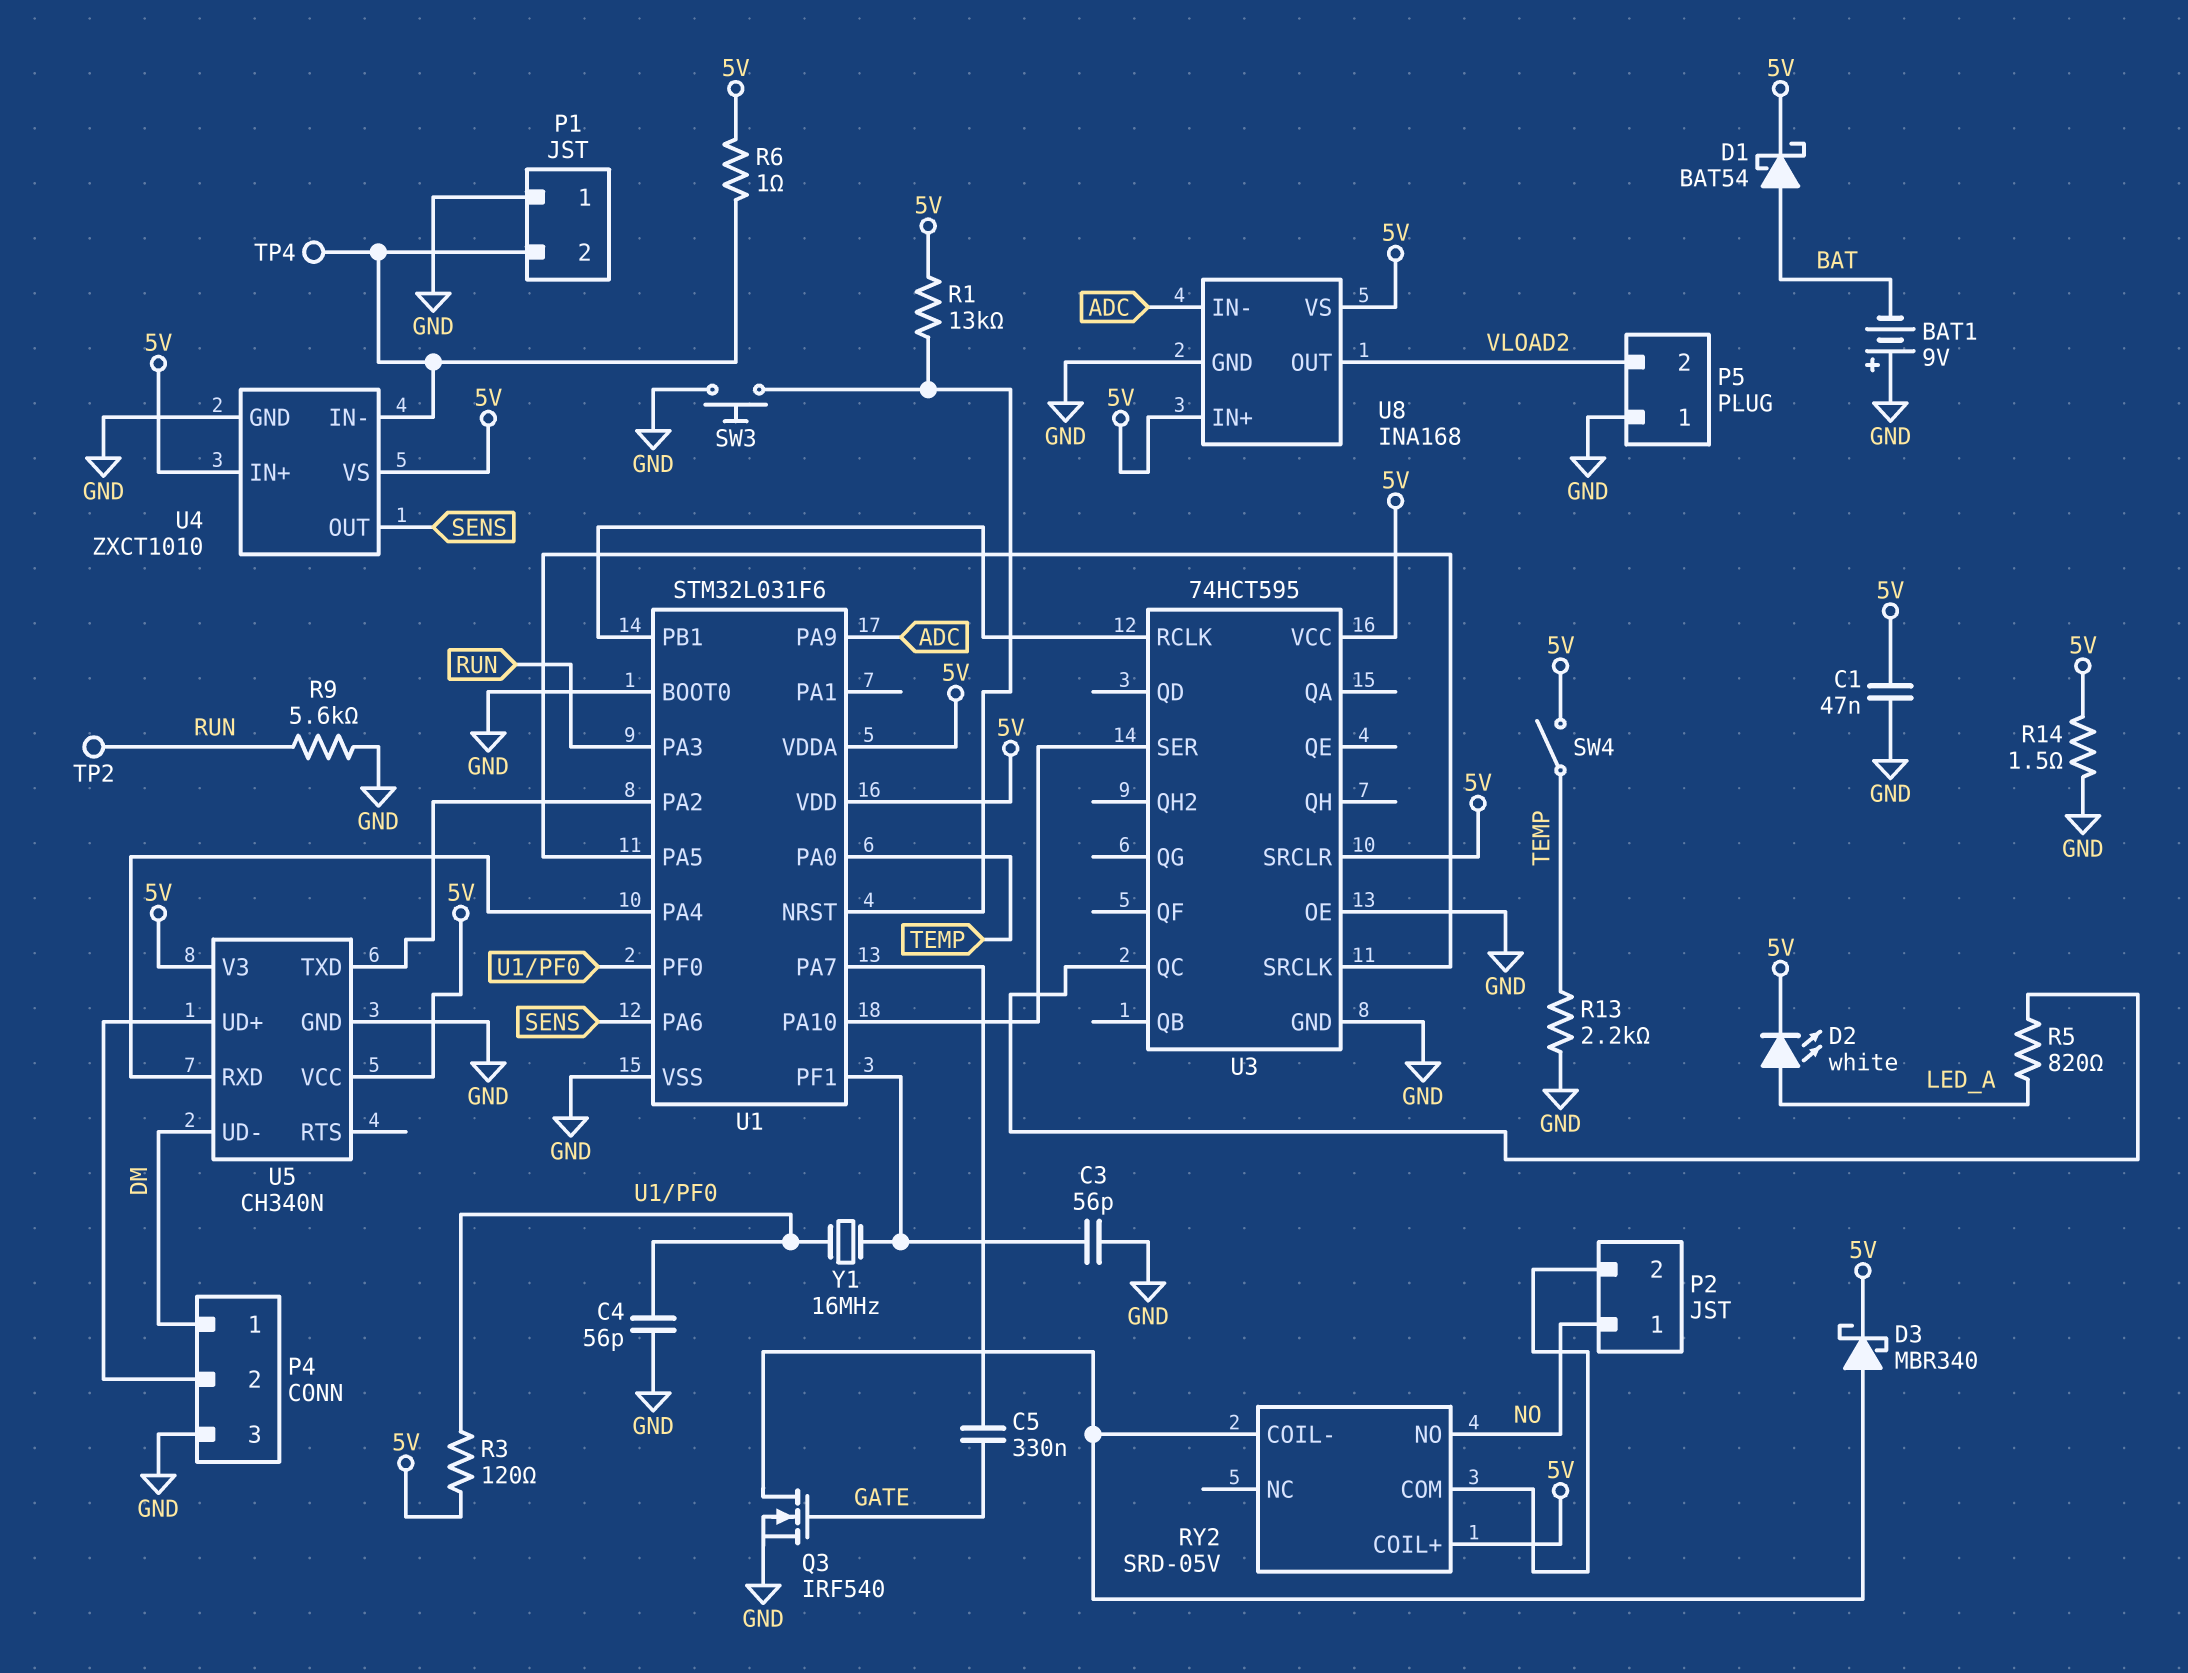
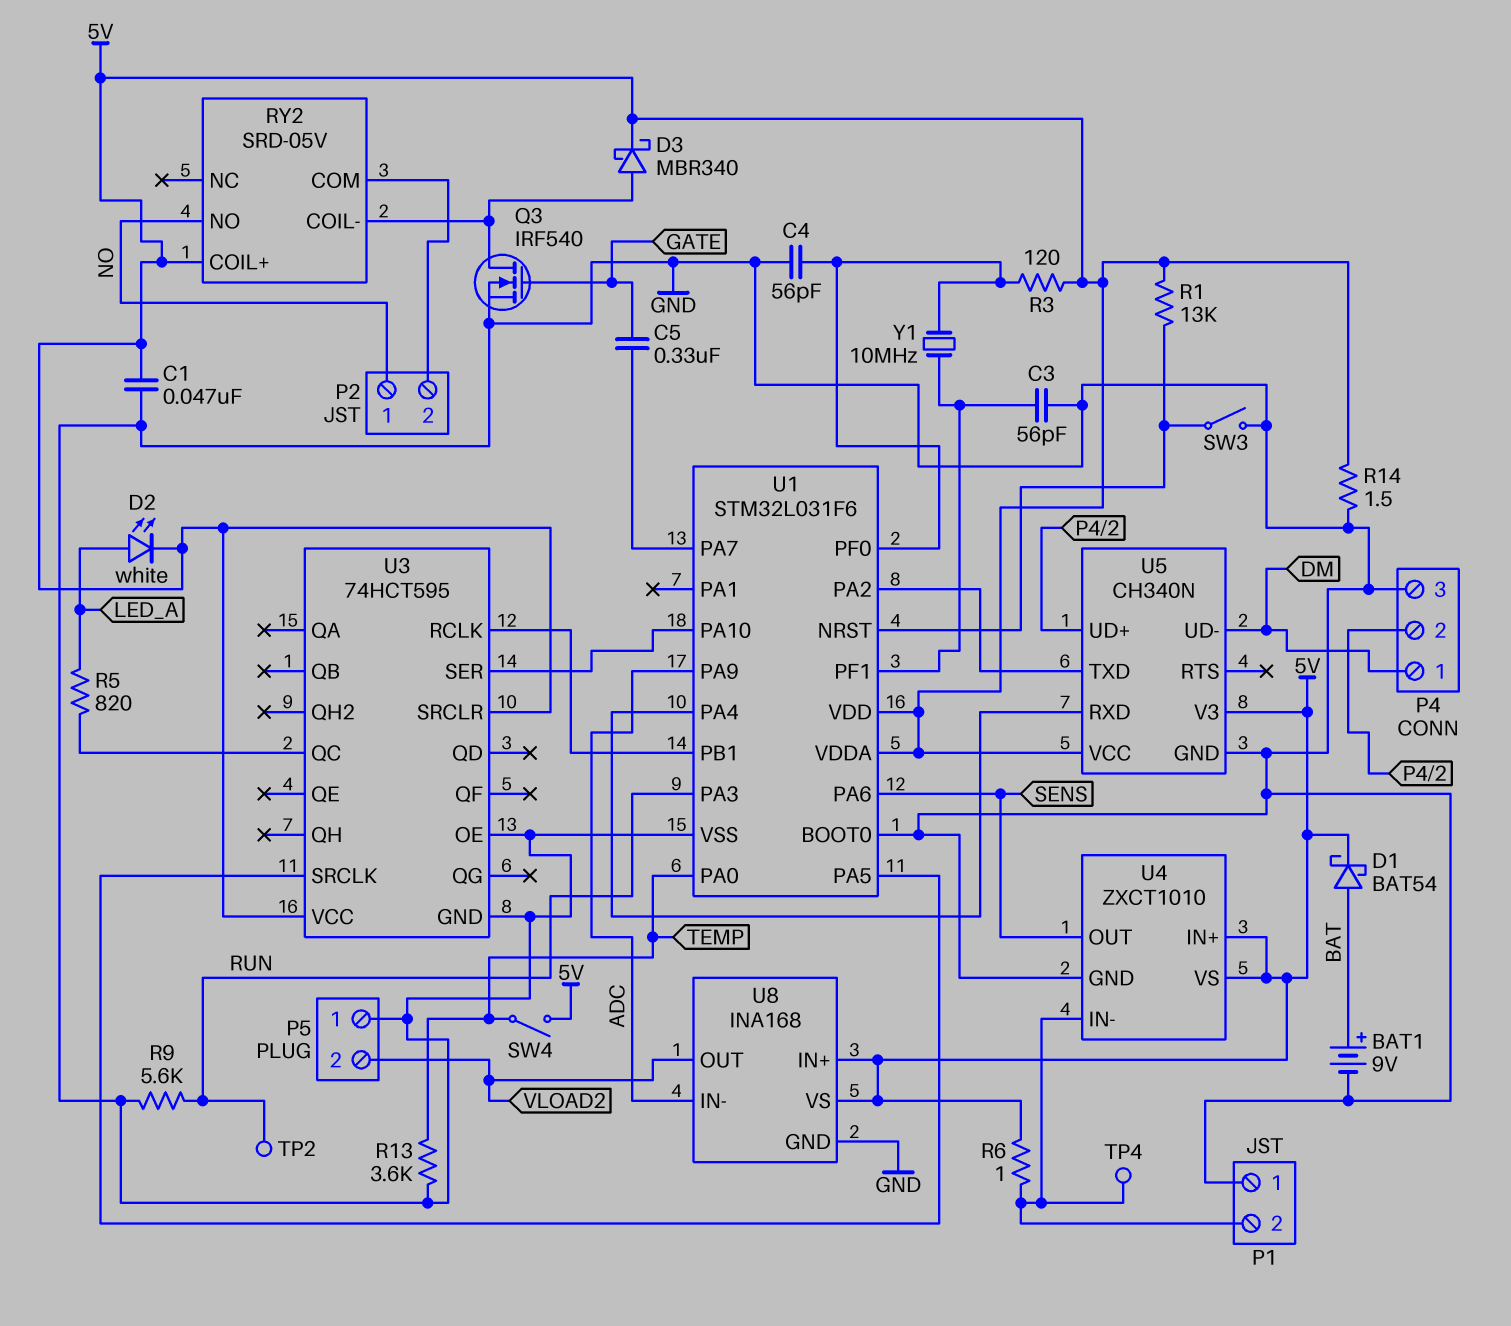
BAT1: 9V (plus GND, minus BAT) -> 9V (plus BAT, minus GND)
R13: 2.2k (GND, TEMP) -> 3.6k (GND, TEMP)
SW3: button (GND, U1/NRST) -> switch (GND, U1/NRST)
Y1: 16MHz (U1/PF0, U1/PF1) -> 10MHz (U1/PF0, U1/PF1)

